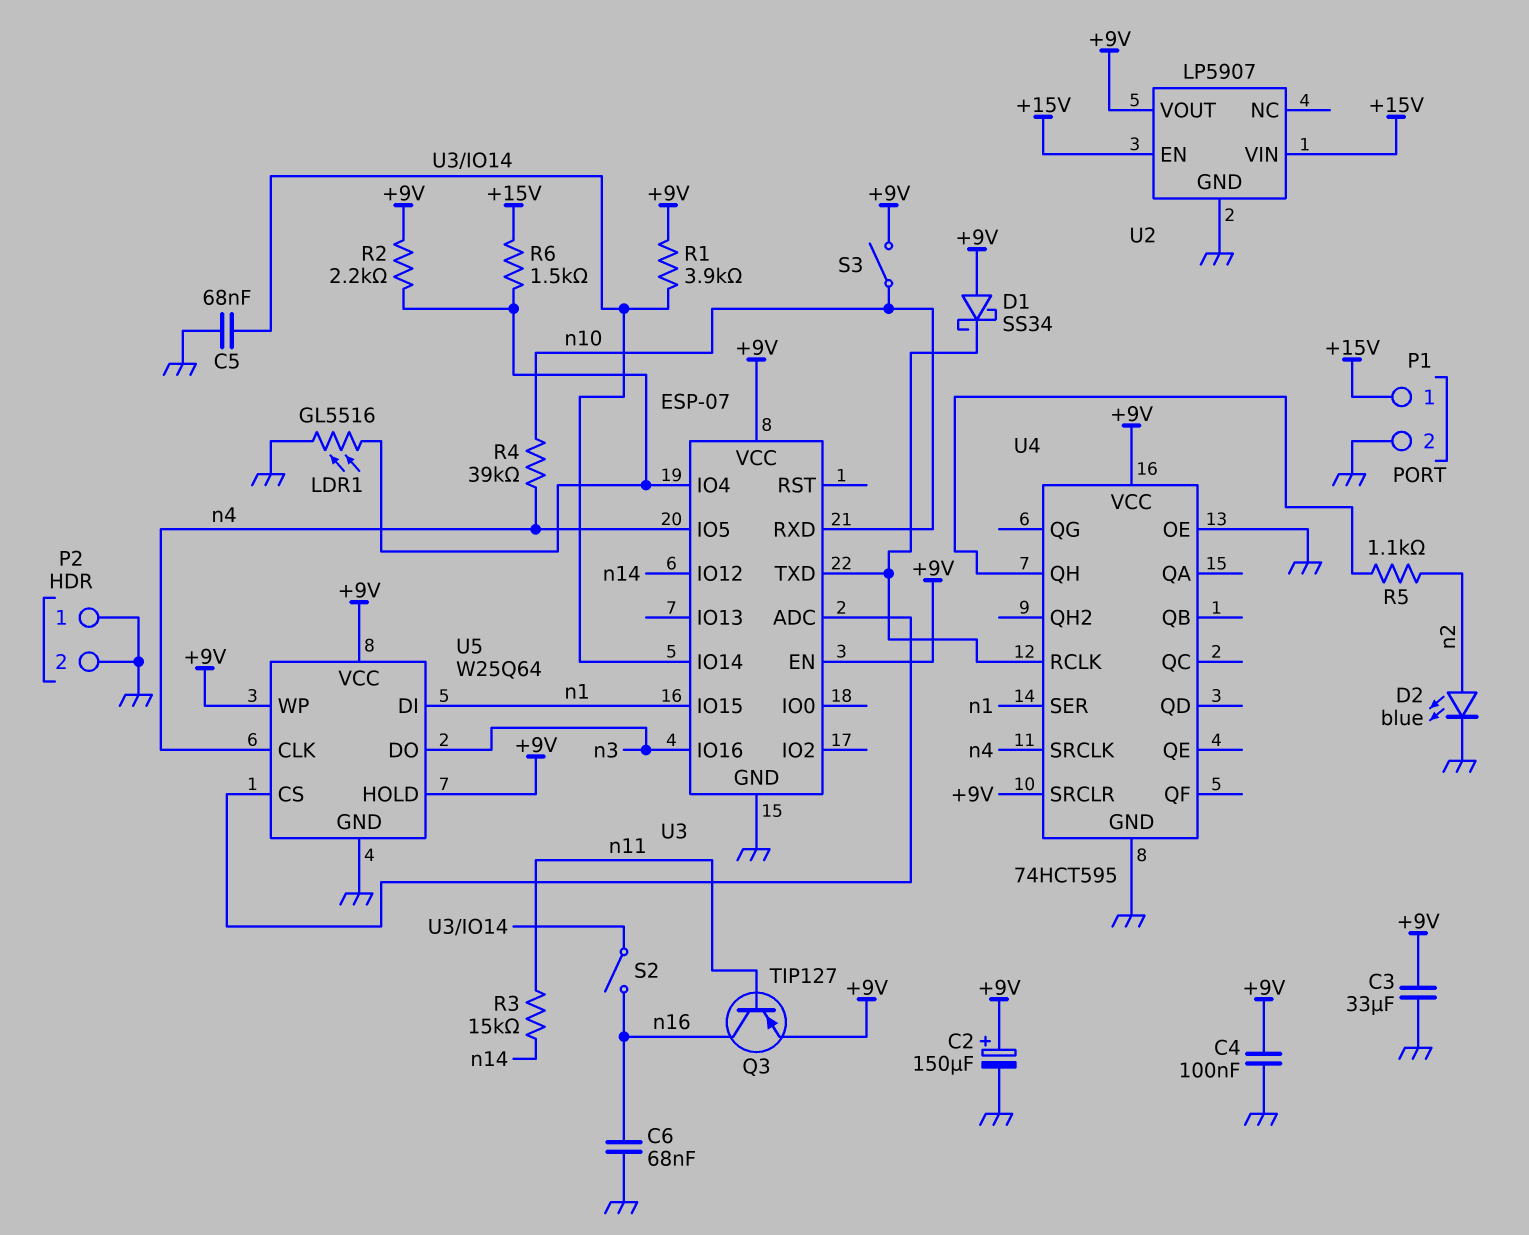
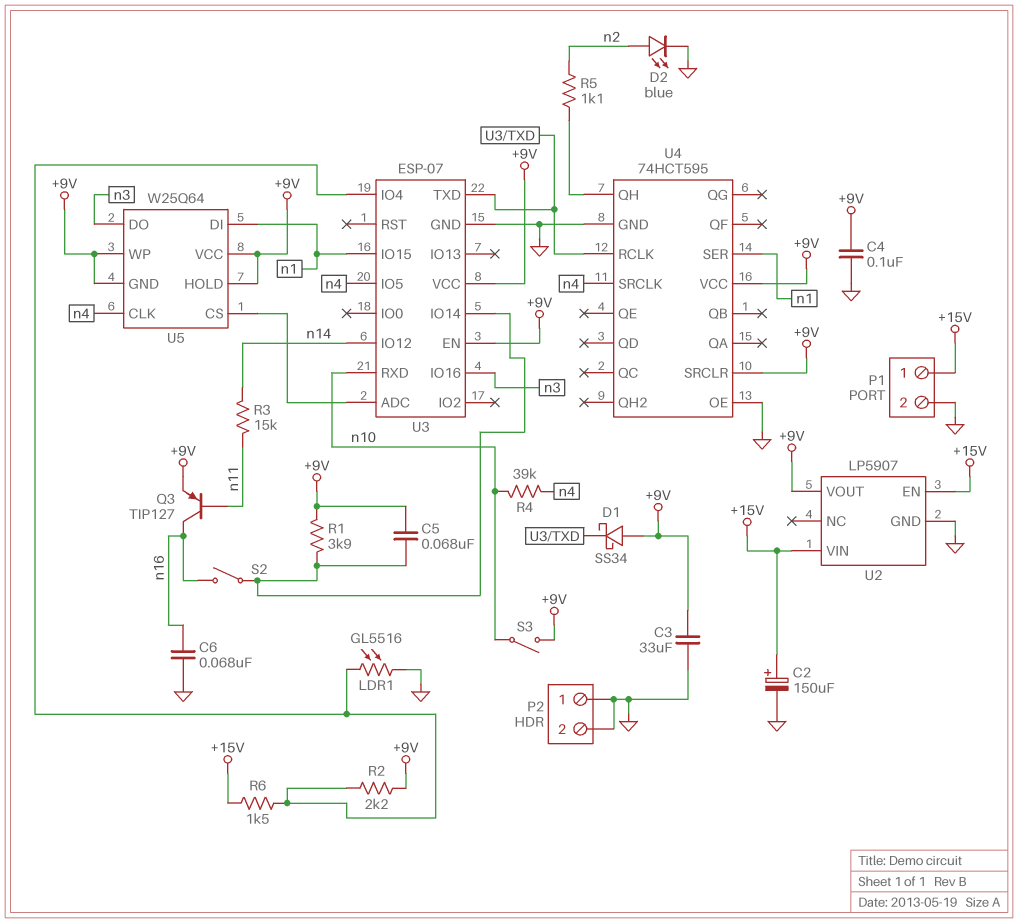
C2: 150uF (plus +9V, minus GND) -> 150uF (plus +15V, minus GND)
C5: 68nF (GND, U3/IO14) -> 68nF (+9V, U3/IO14)
U5 pin GND: GND -> +9V

